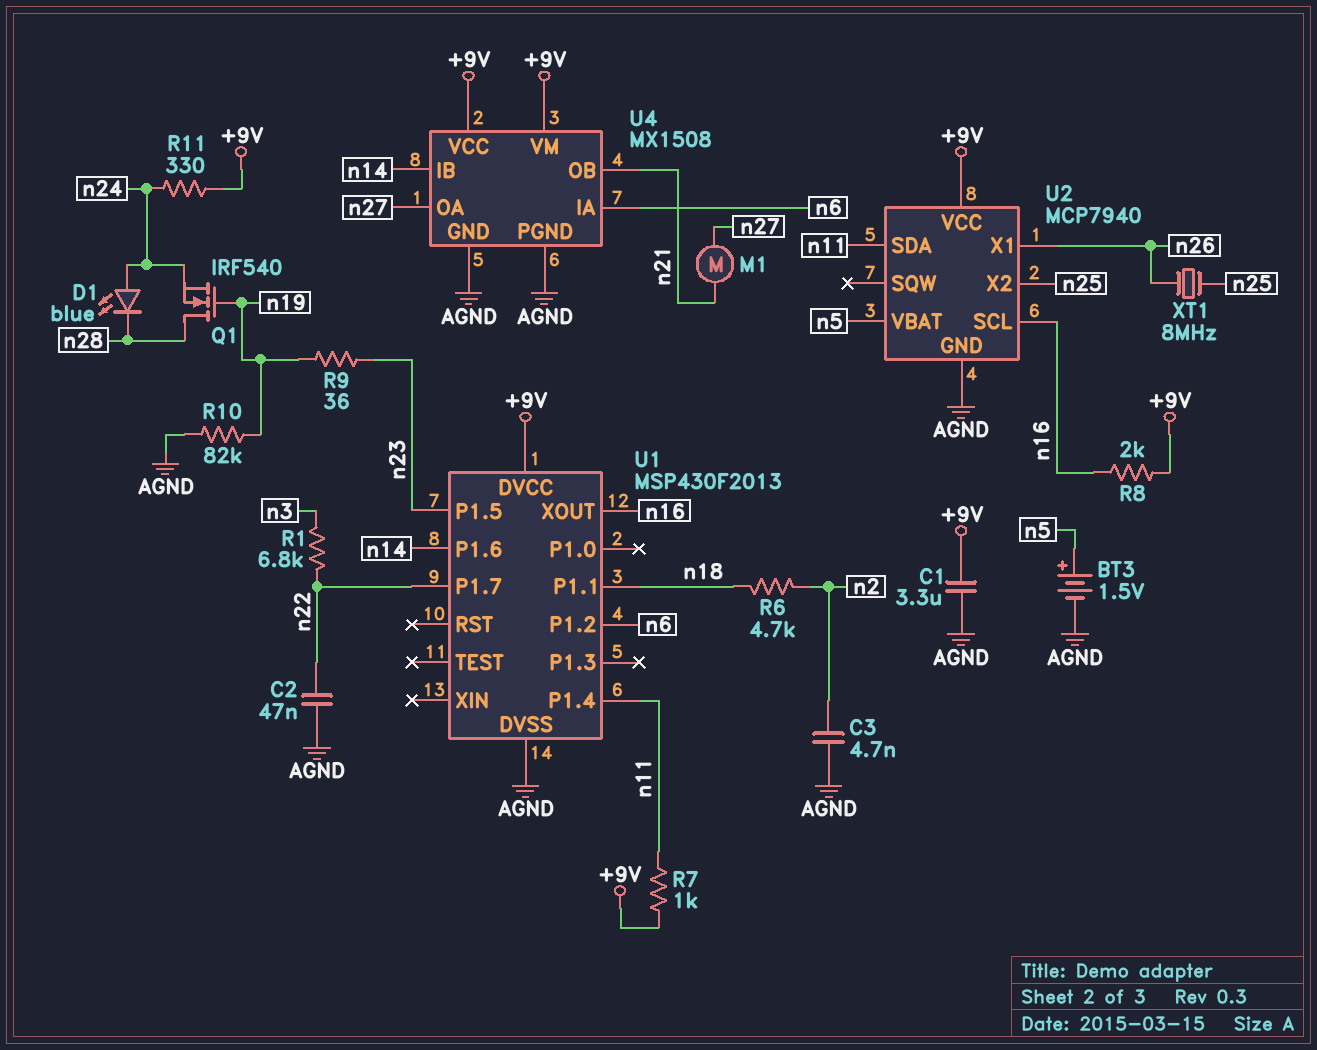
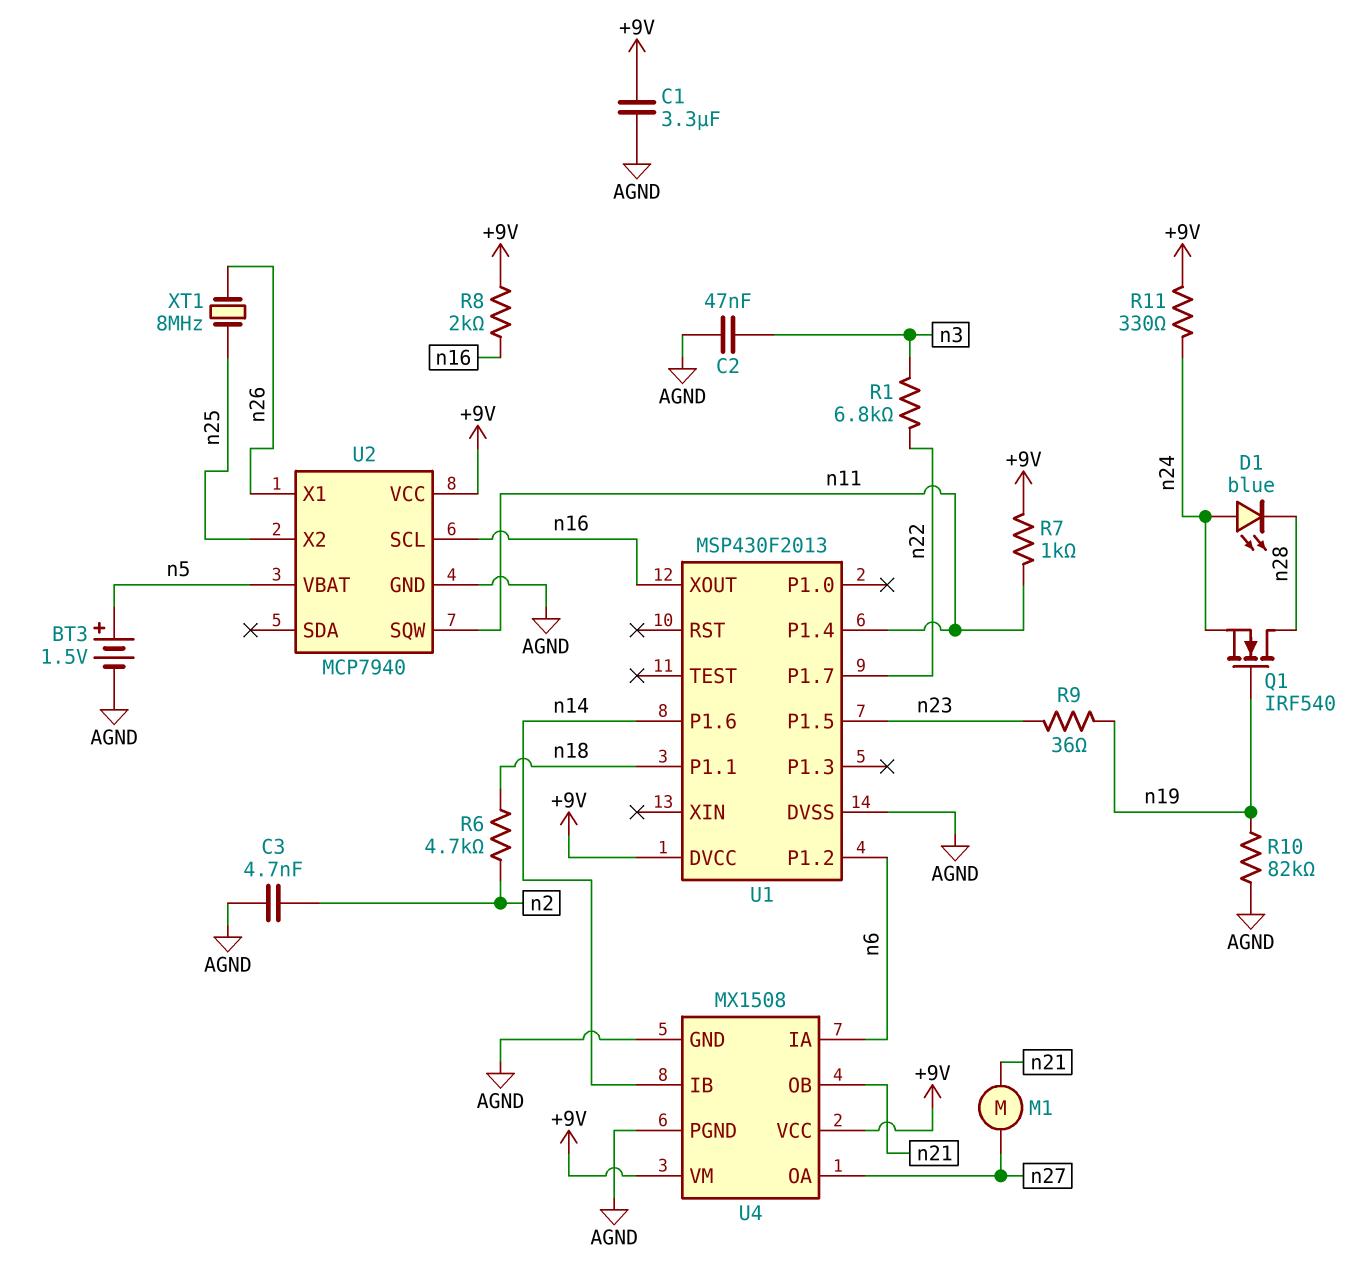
C2: 47nF (AGND, n22) -> 47nF (AGND, n3)
U2 pin SDA: n11 -> none
U2 pin SQW: none -> n11

